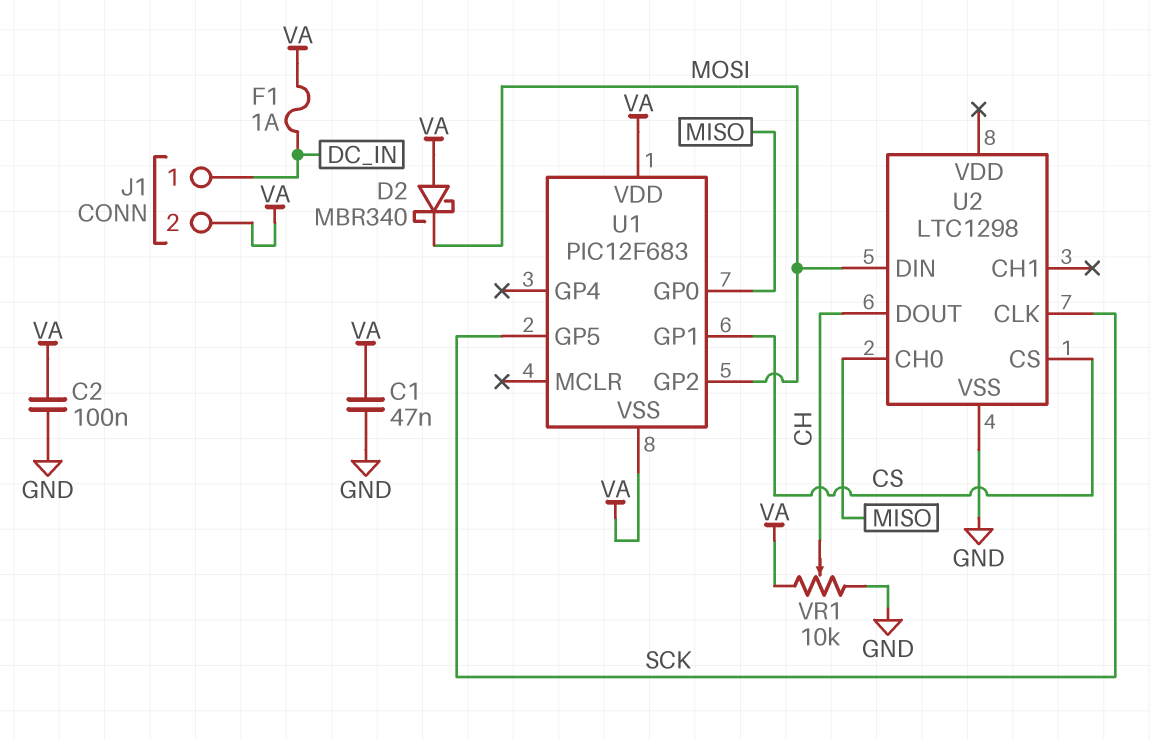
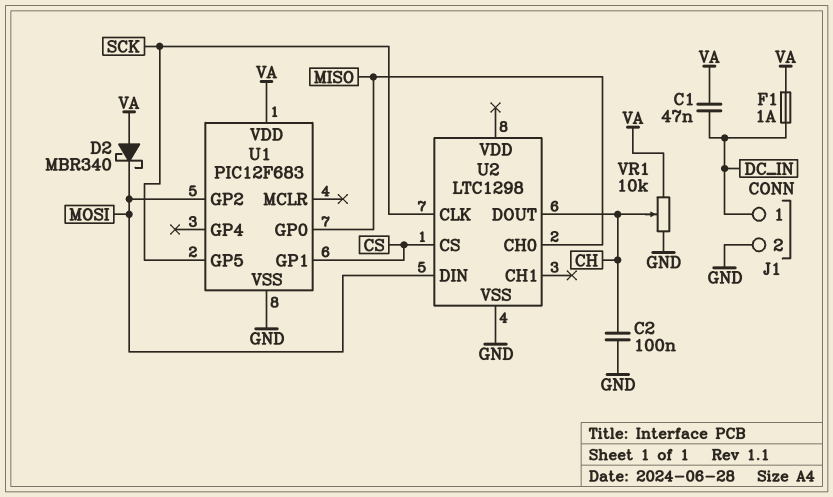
C1: 47nF (GND, VA) -> 47nF (DC_IN, VA)
C2: 100nF (GND, VA) -> 100nF (CH, GND)
J1 pin 2: VA -> GND
U1 pin VSS: VA -> GND

